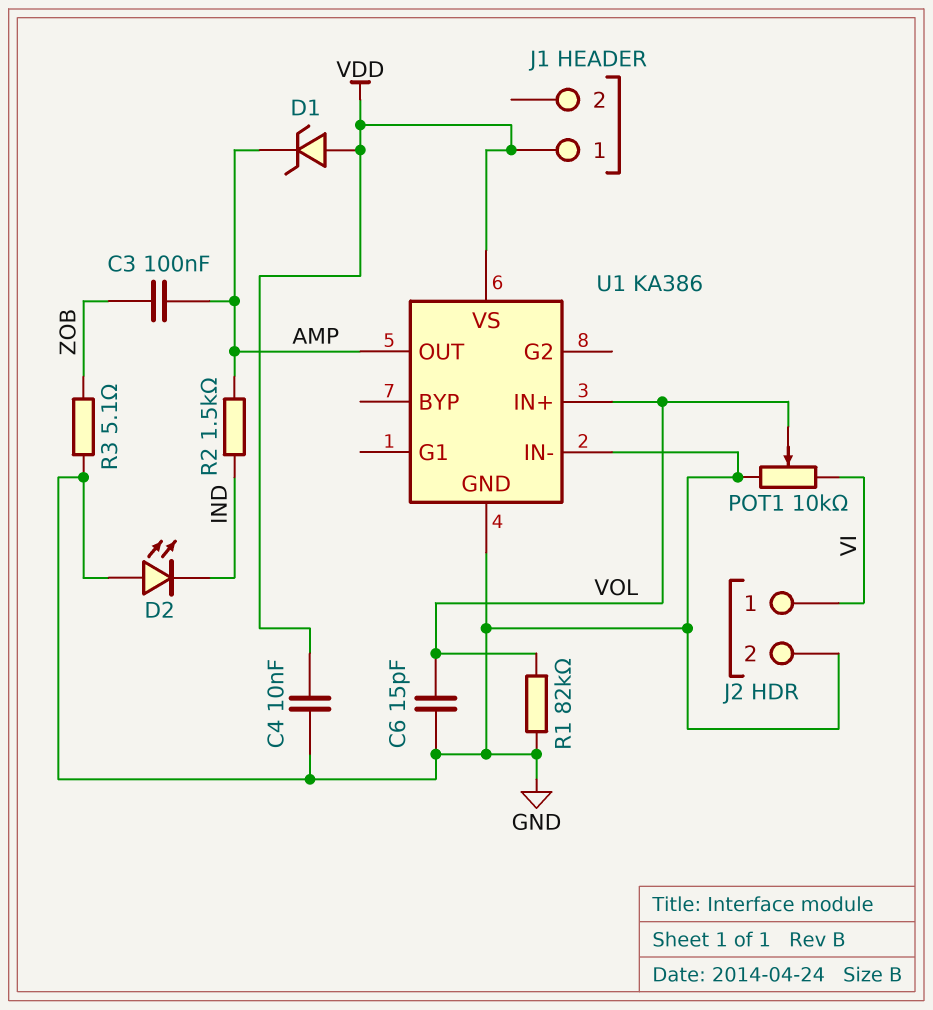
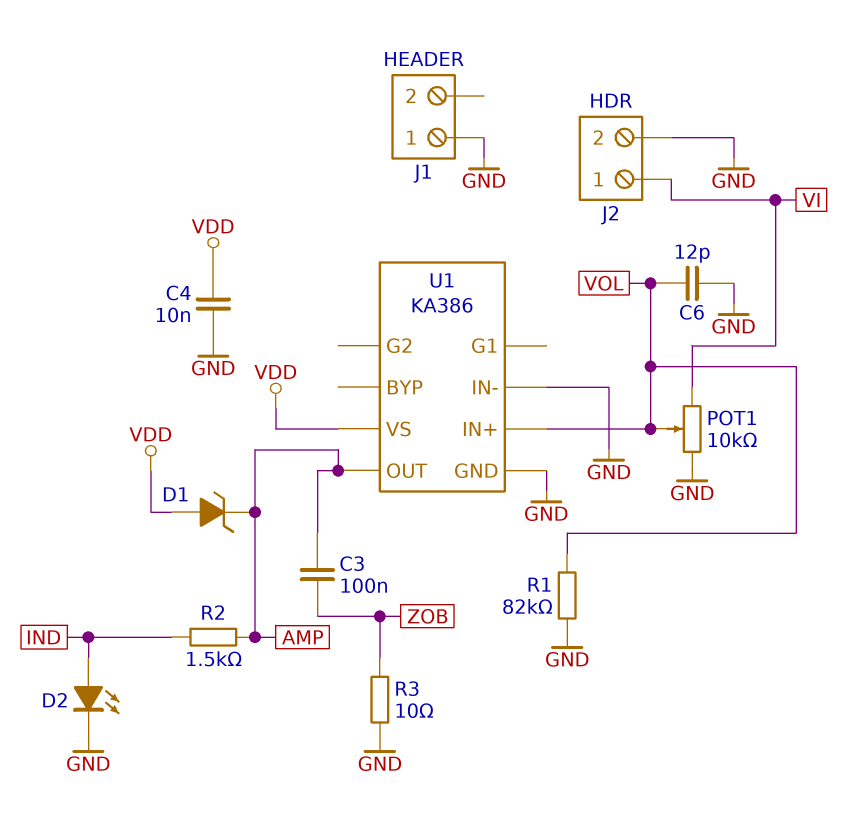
C6: 15pF (GND, VOL) -> 12pF (GND, VOL)
D2: LED (A GND, K IND) -> LED (A IND, K GND)
J1 pin 1: VDD -> GND
R3: 5.1 (GND, ZOB) -> 10 (GND, ZOB)

